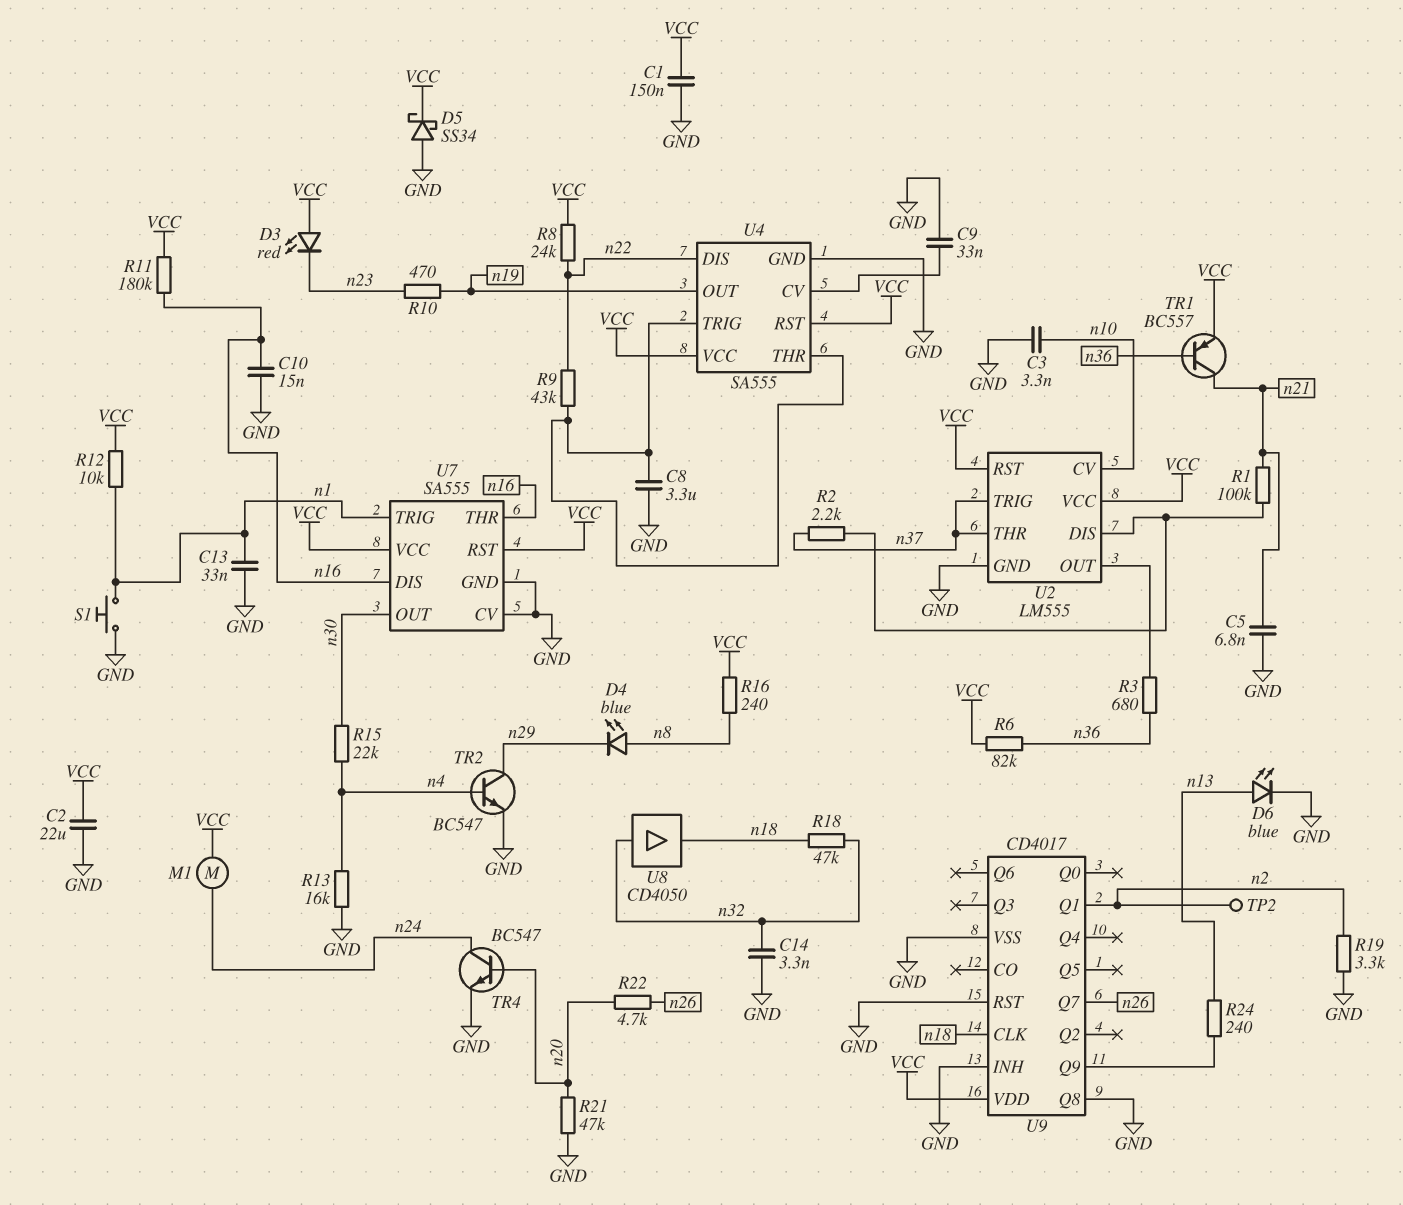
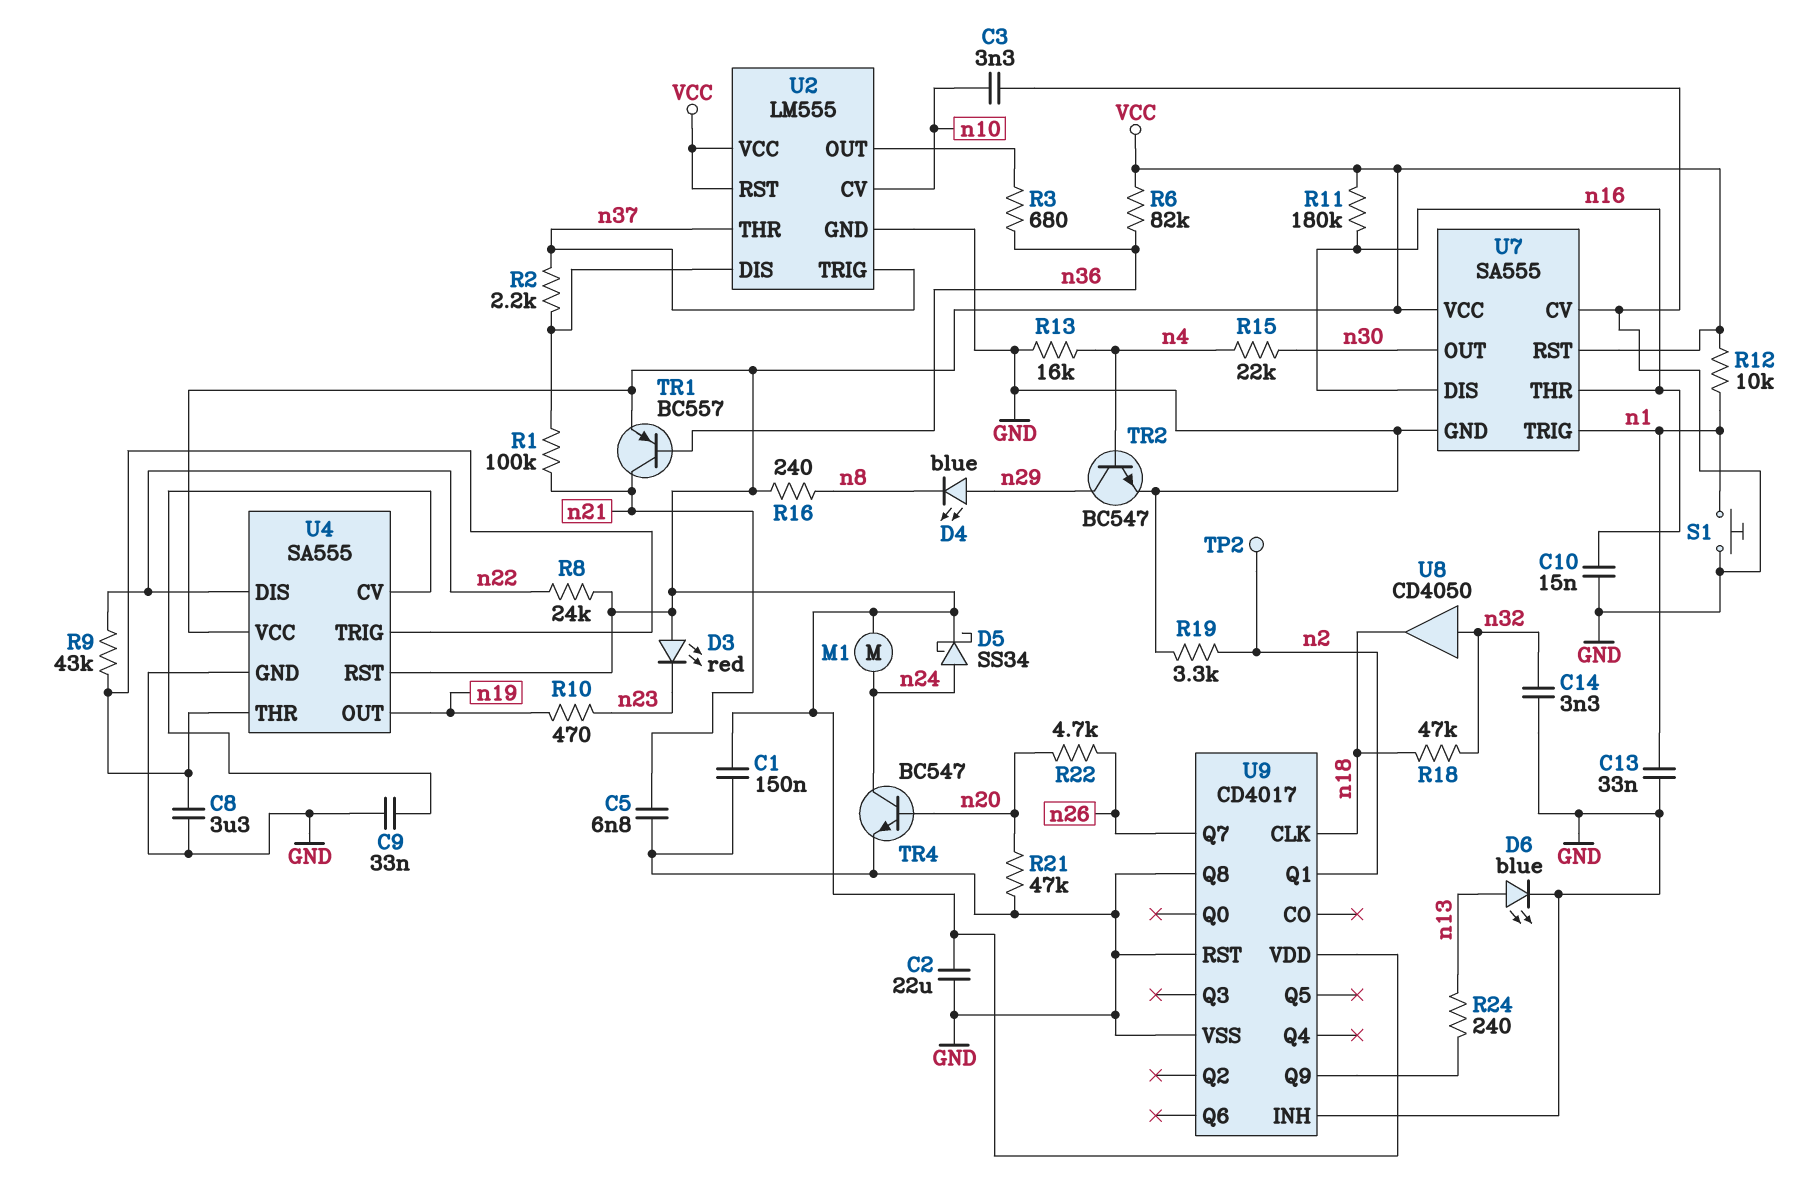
D4: LED blue (A n8, K n29) -> LED blue (A n29, K n8)
D5: schottky SS34 (A GND, K VCC) -> schottky SS34 (A n24, K VCC)

